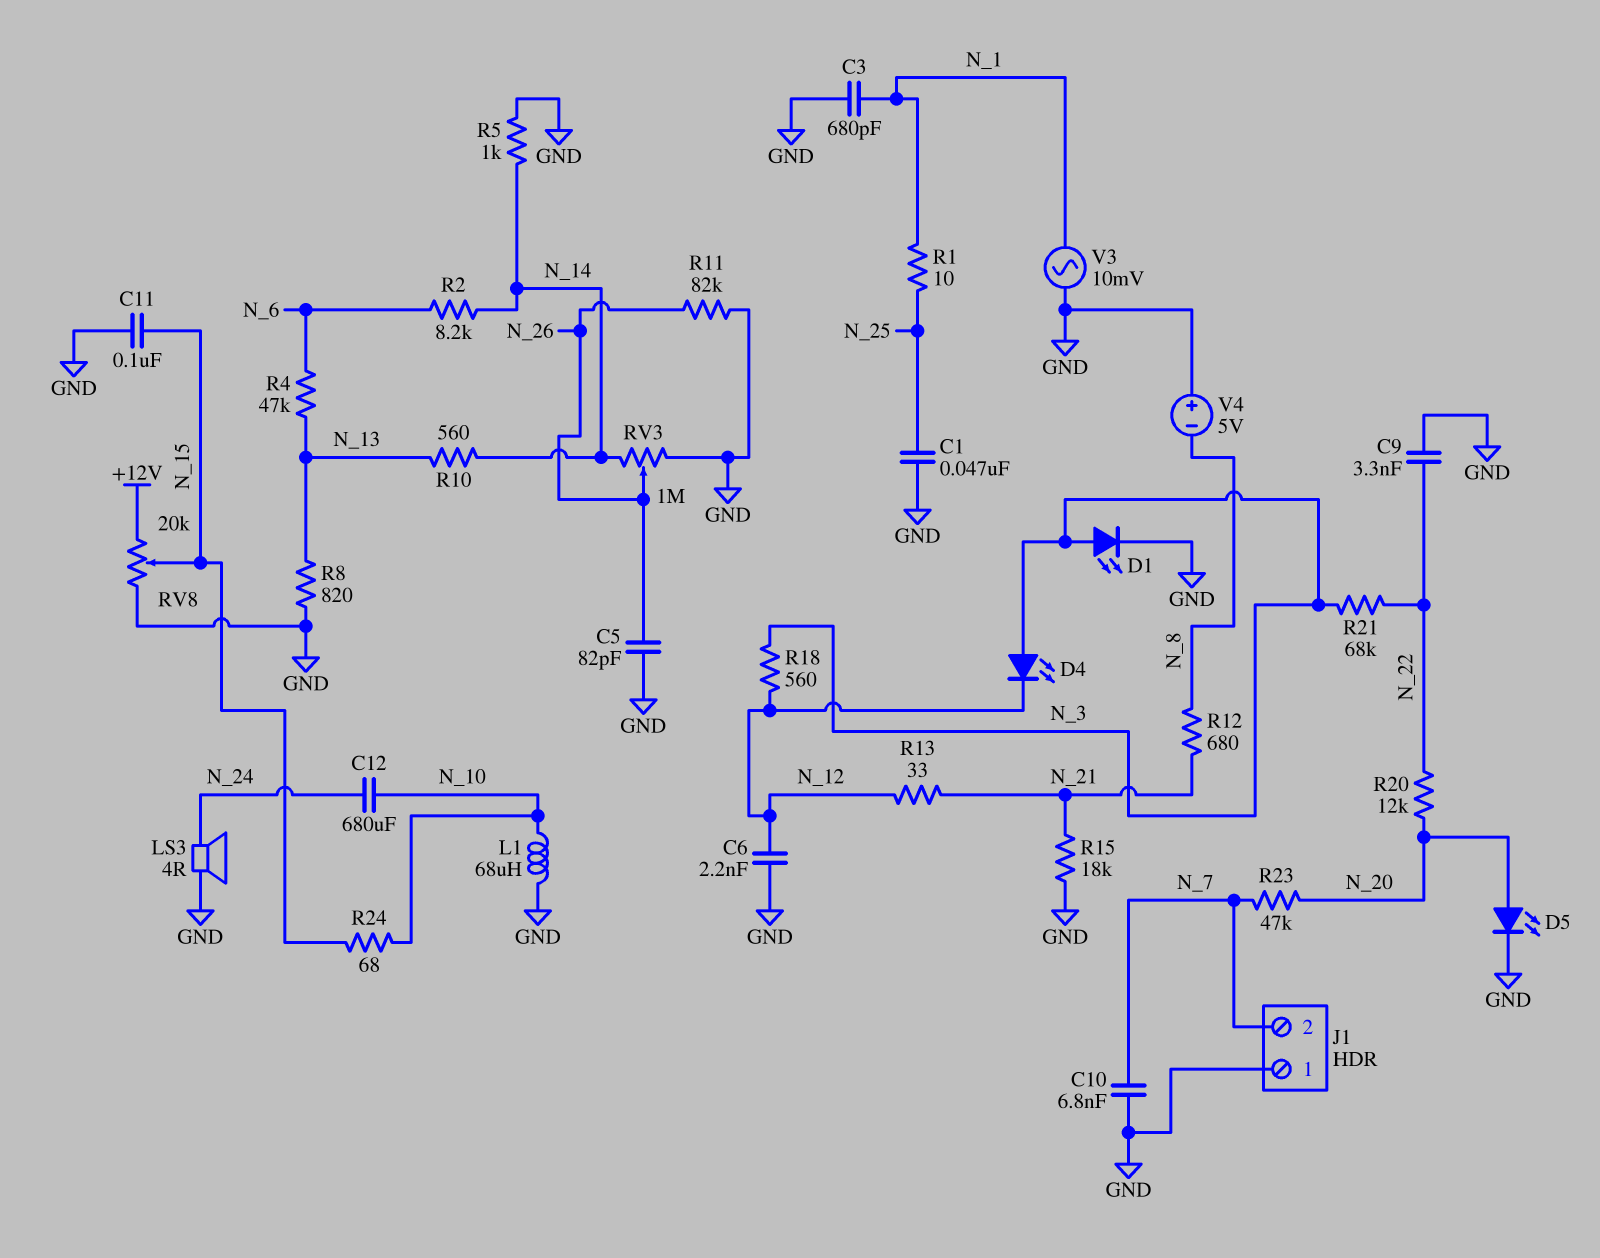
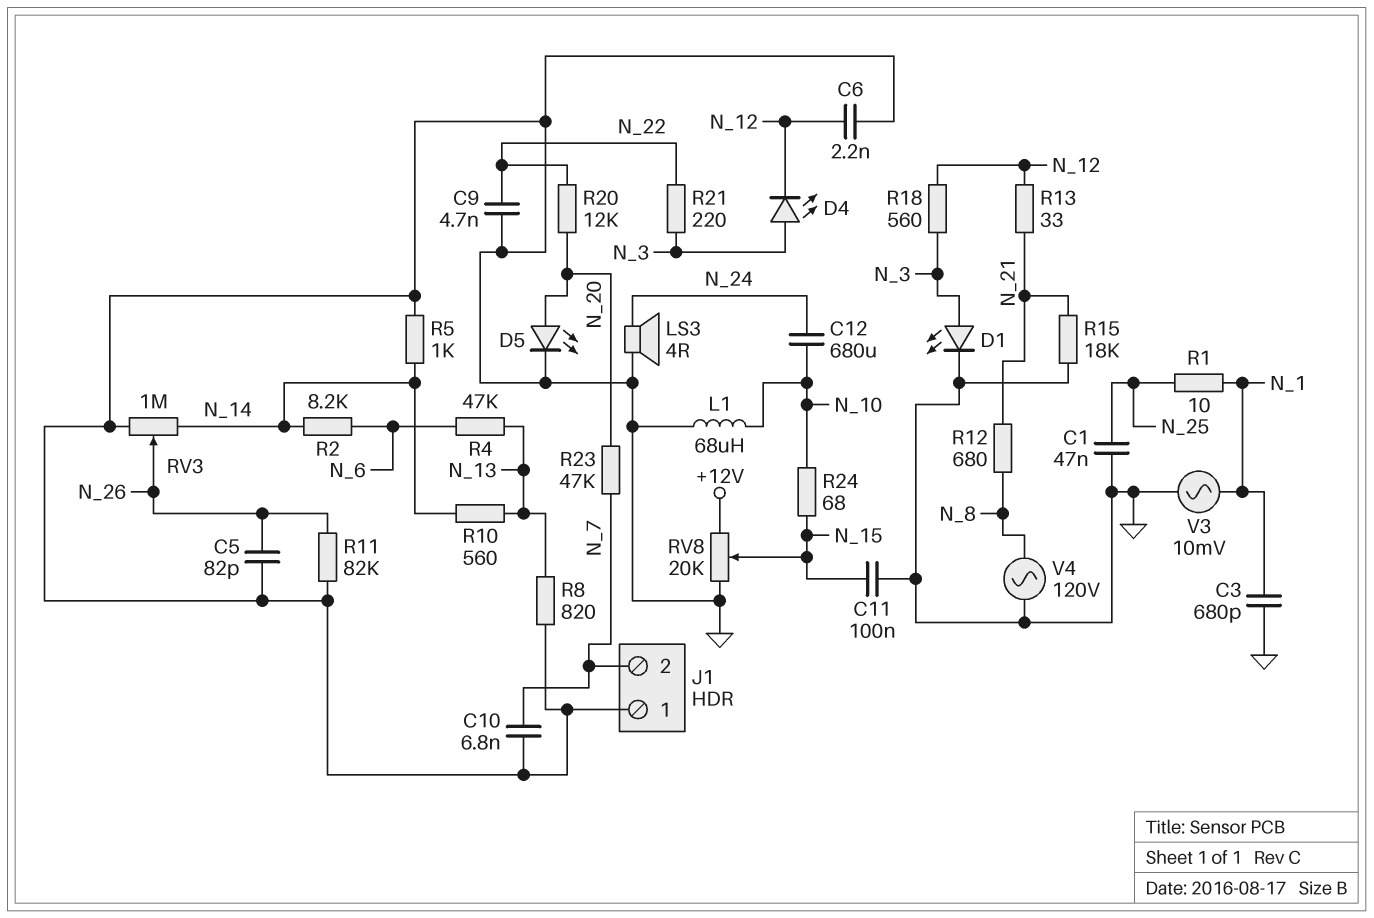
C9: 3.3nF (GND, N_22) -> 4.7nF (GND, N_22)
R21: 68k (N_3, N_22) -> 220 (N_3, N_22)
V4: 5V (plus GND, minus N_8) -> AC 120V (GND, N_8)

